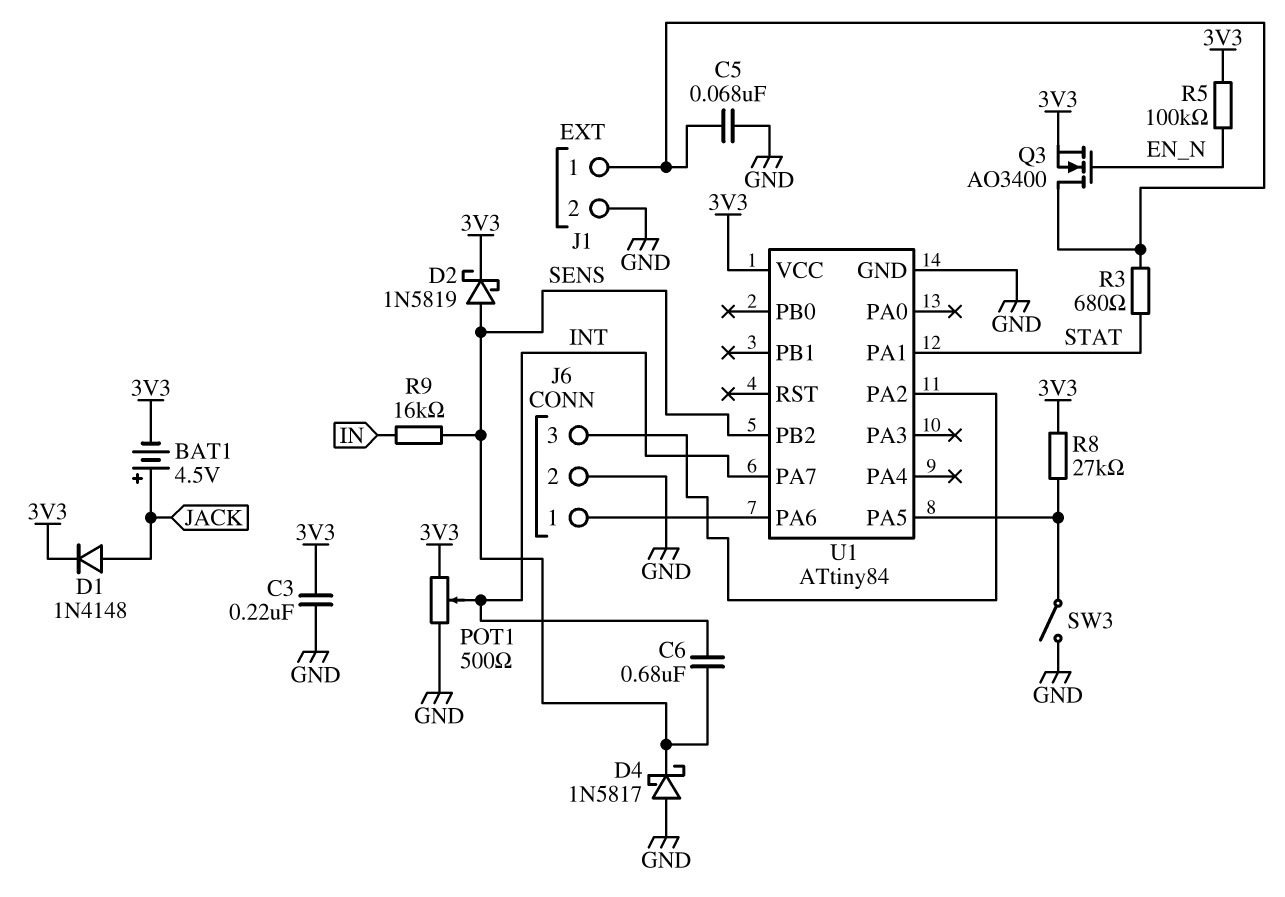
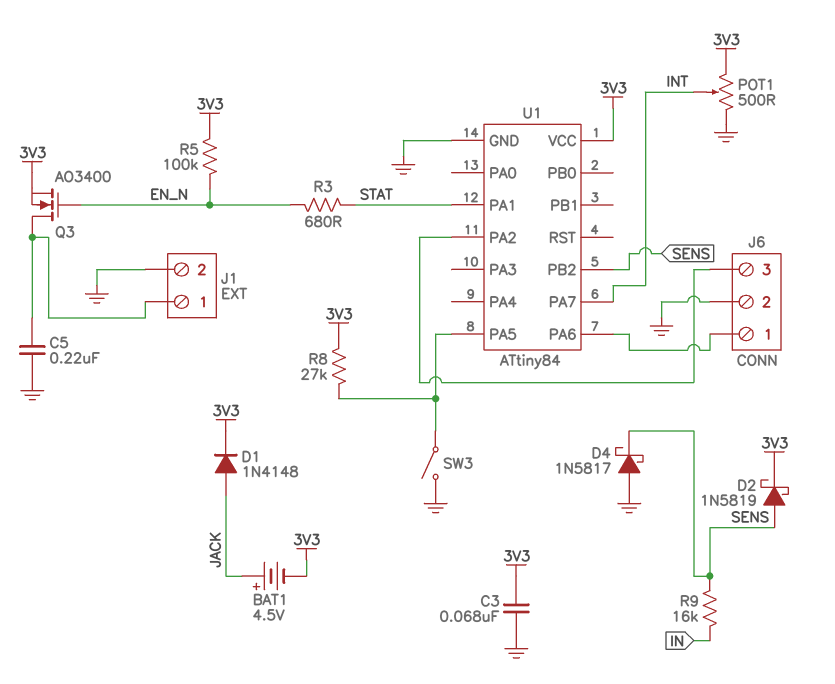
C3: 220nF (3V3, GND) -> 68nF (3V3, GND)
C5: 68nF (GND, J1/1) -> 220nF (GND, J1/1)
C6: 680nF (INT, SENS) -> none
R3: 680 (J1/1, STAT) -> 680 (EN_N, STAT)

